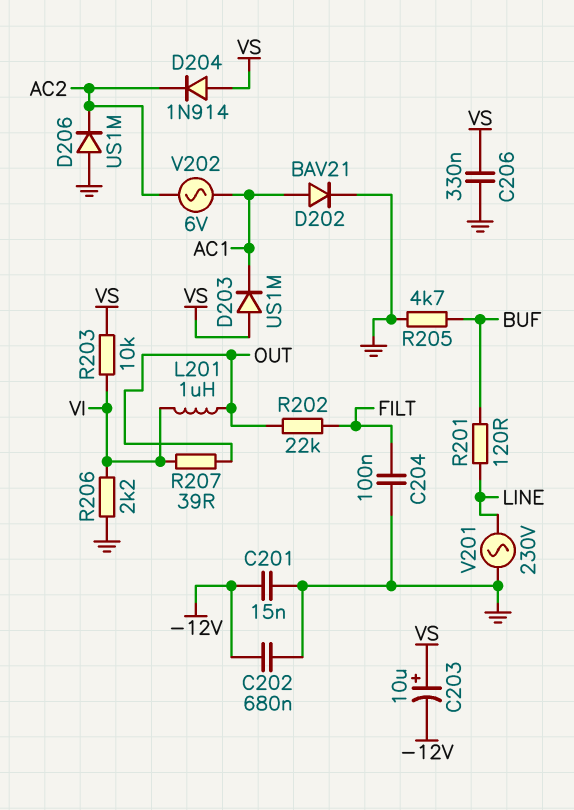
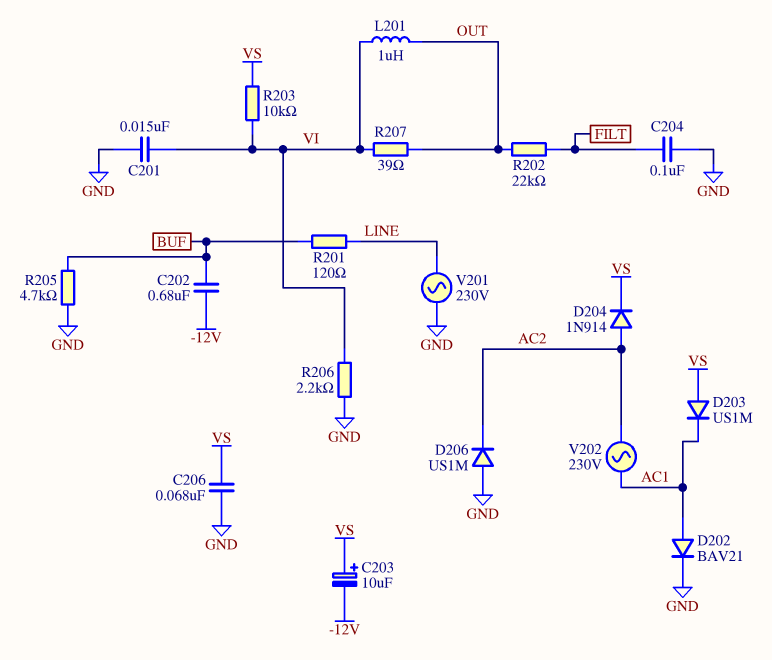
C201: 15nF (-12V, GND) -> 15nF (GND, VI)
C202: 680nF (-12V, GND) -> 680nF (-12V, BUF)
C206: 330nF (GND, VS) -> 68nF (GND, VS)
D204: diode 1N914 (A VS, K AC2) -> diode 1N914 (A AC2, K VS)
V202: AC 6V (AC1, AC2) -> AC 230V (AC1, AC2)

